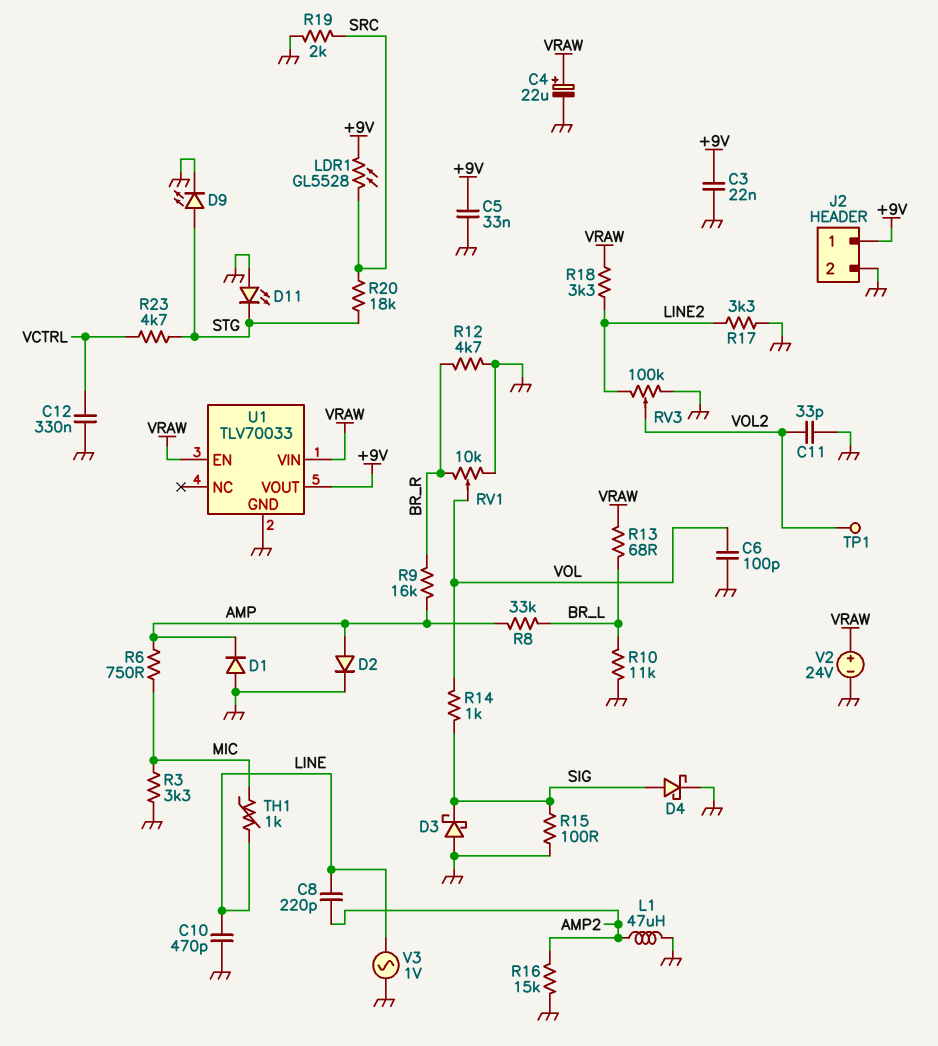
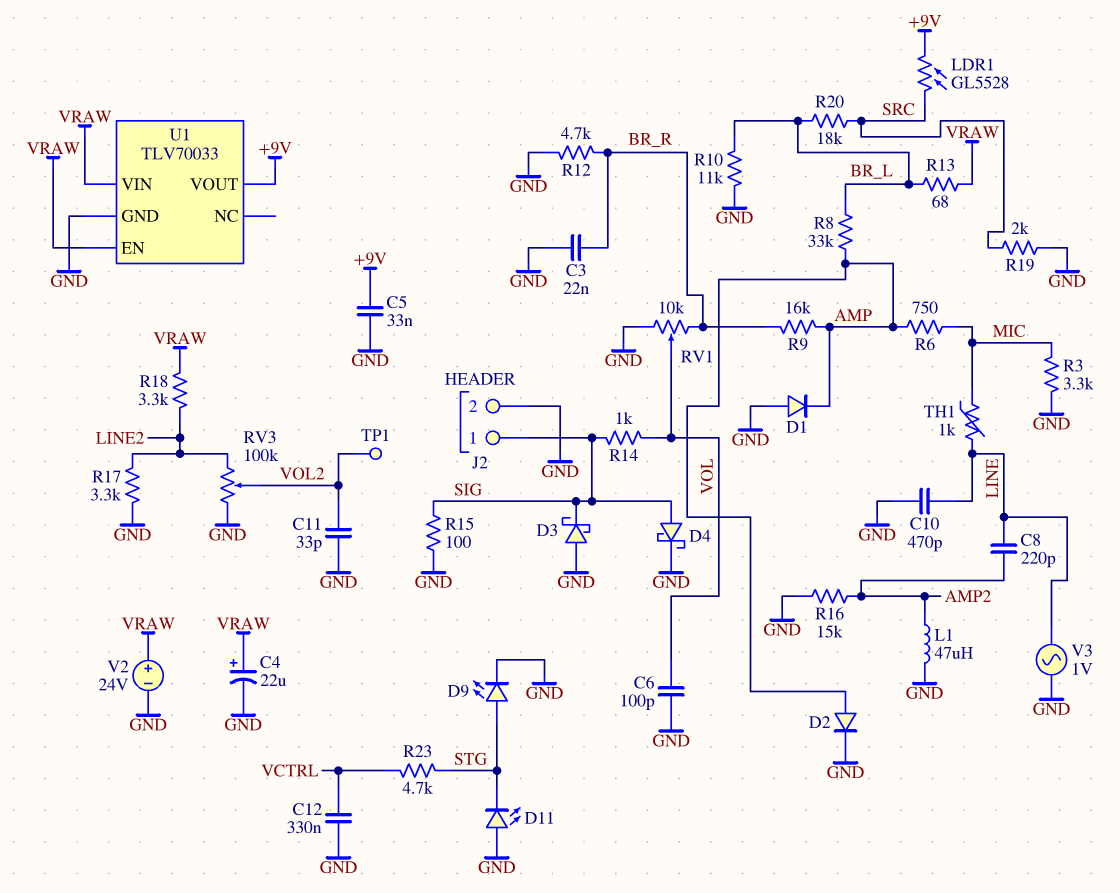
C3: 22nF (+9V, GND) -> 22nF (BR_R, GND)
J2 pin 1: +9V -> SIG
R20: 18k (SRC, STG) -> 18k (BR_L, SRC)

